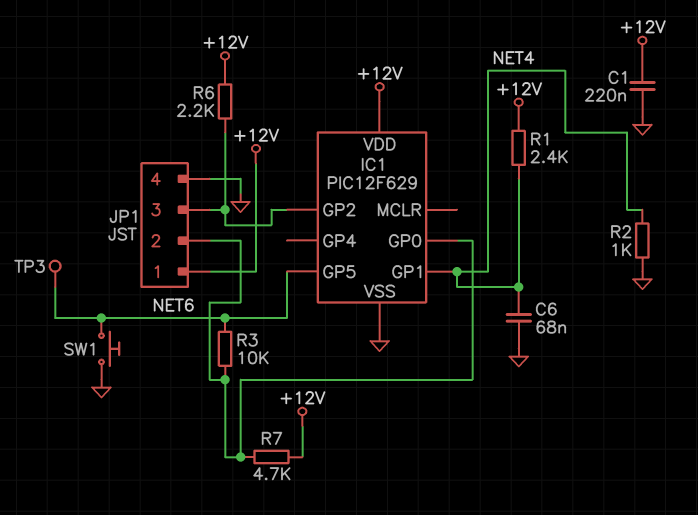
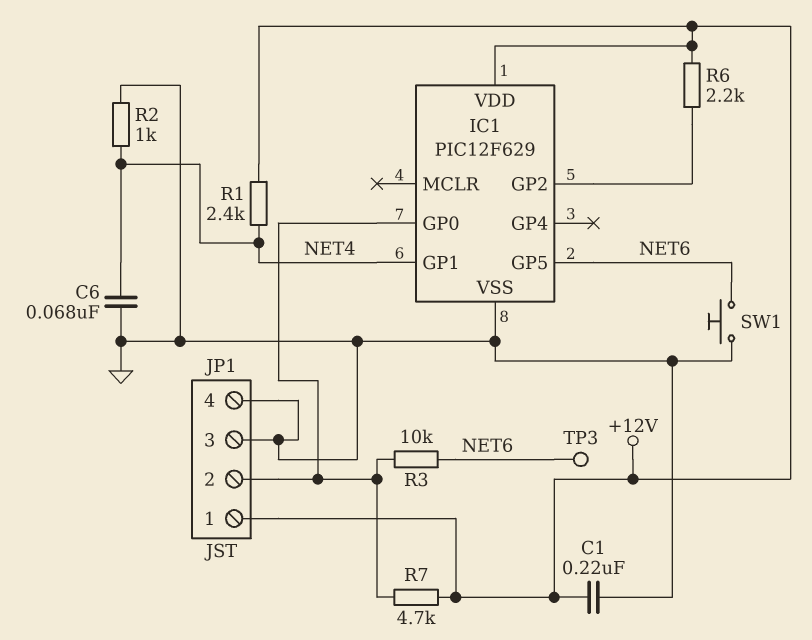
JP1 pin 3: IC1/GP2 -> GND

